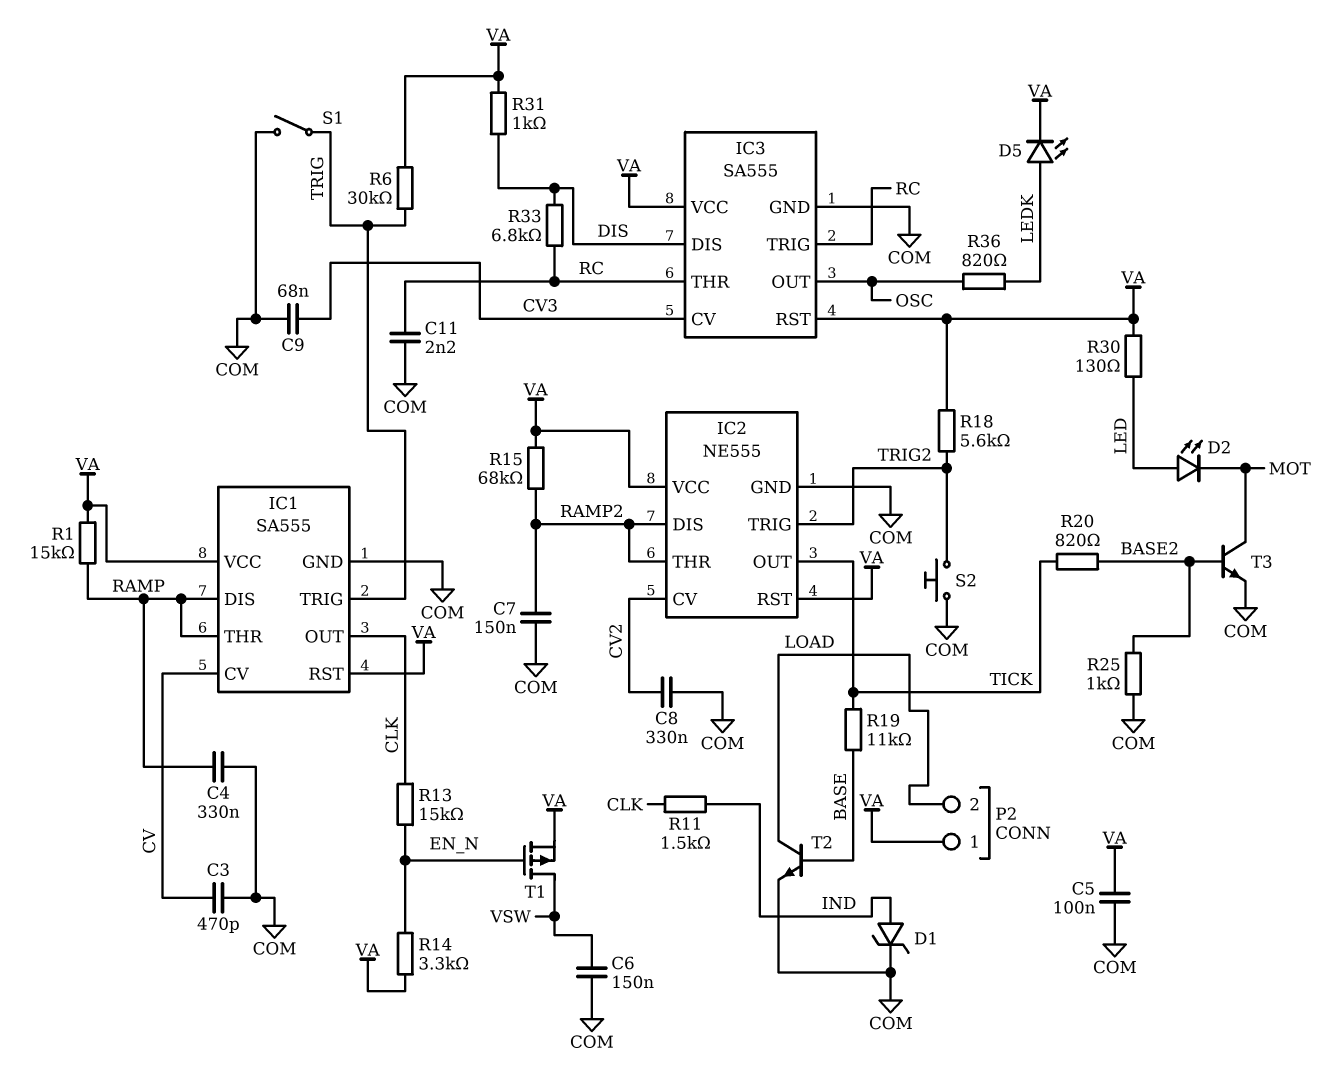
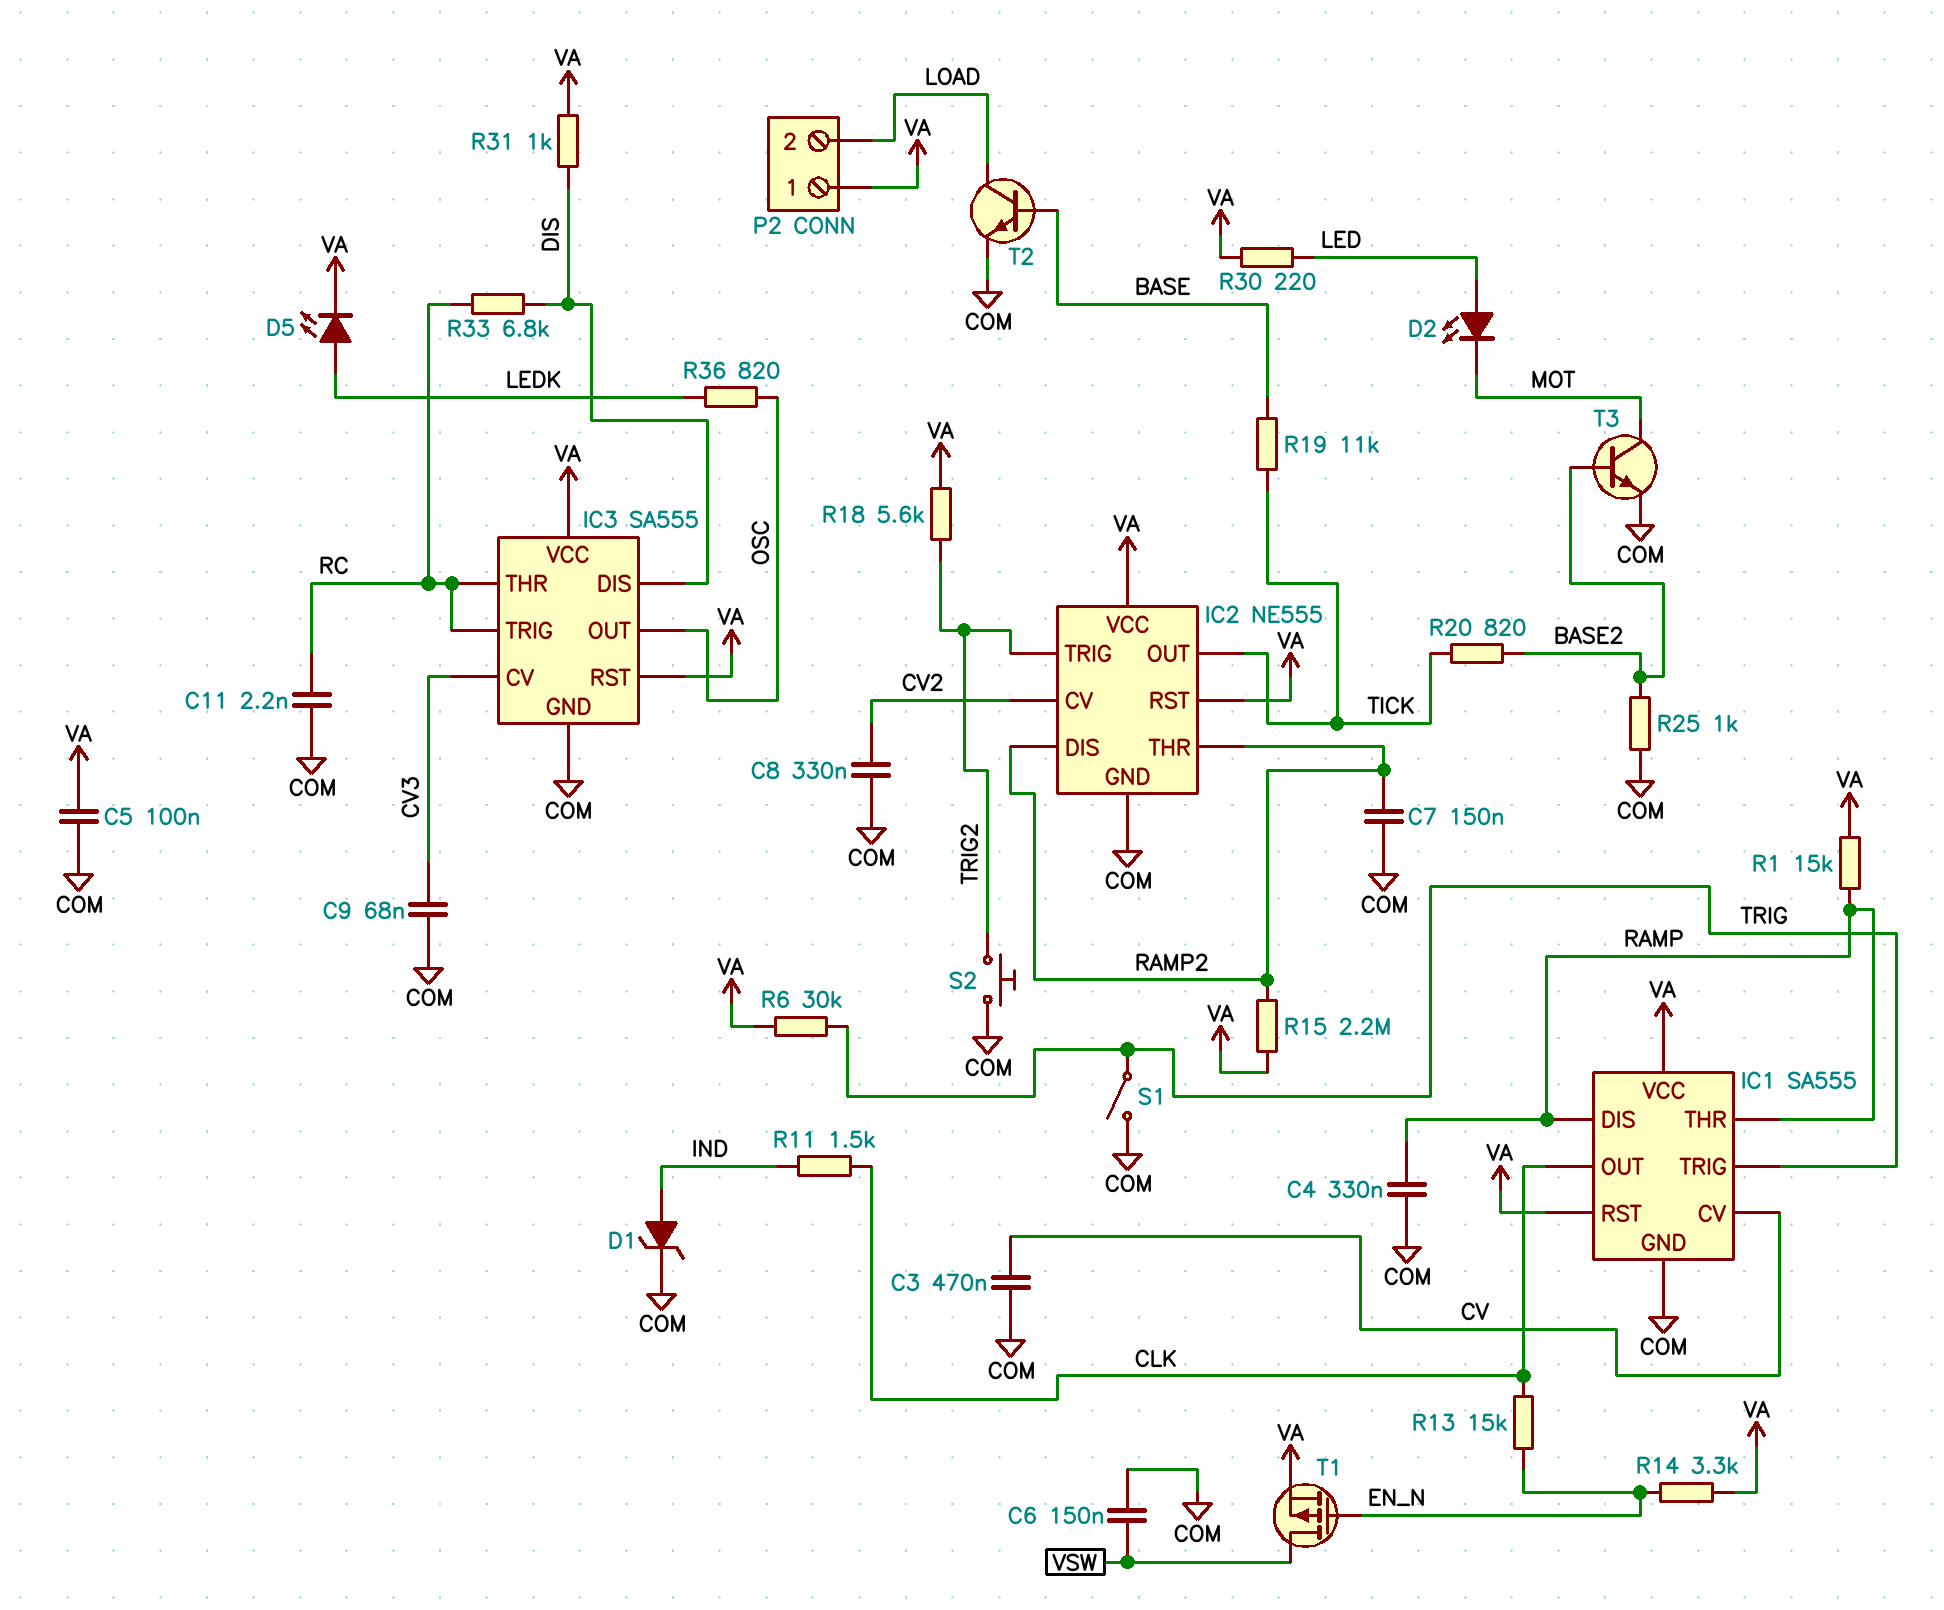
C3: 470pF (COM, CV) -> 470nF (COM, CV)
R15: 68k (RAMP2, VA) -> 2.2M (RAMP2, VA)
R30: 130 (LED, VA) -> 220 (LED, VA)

